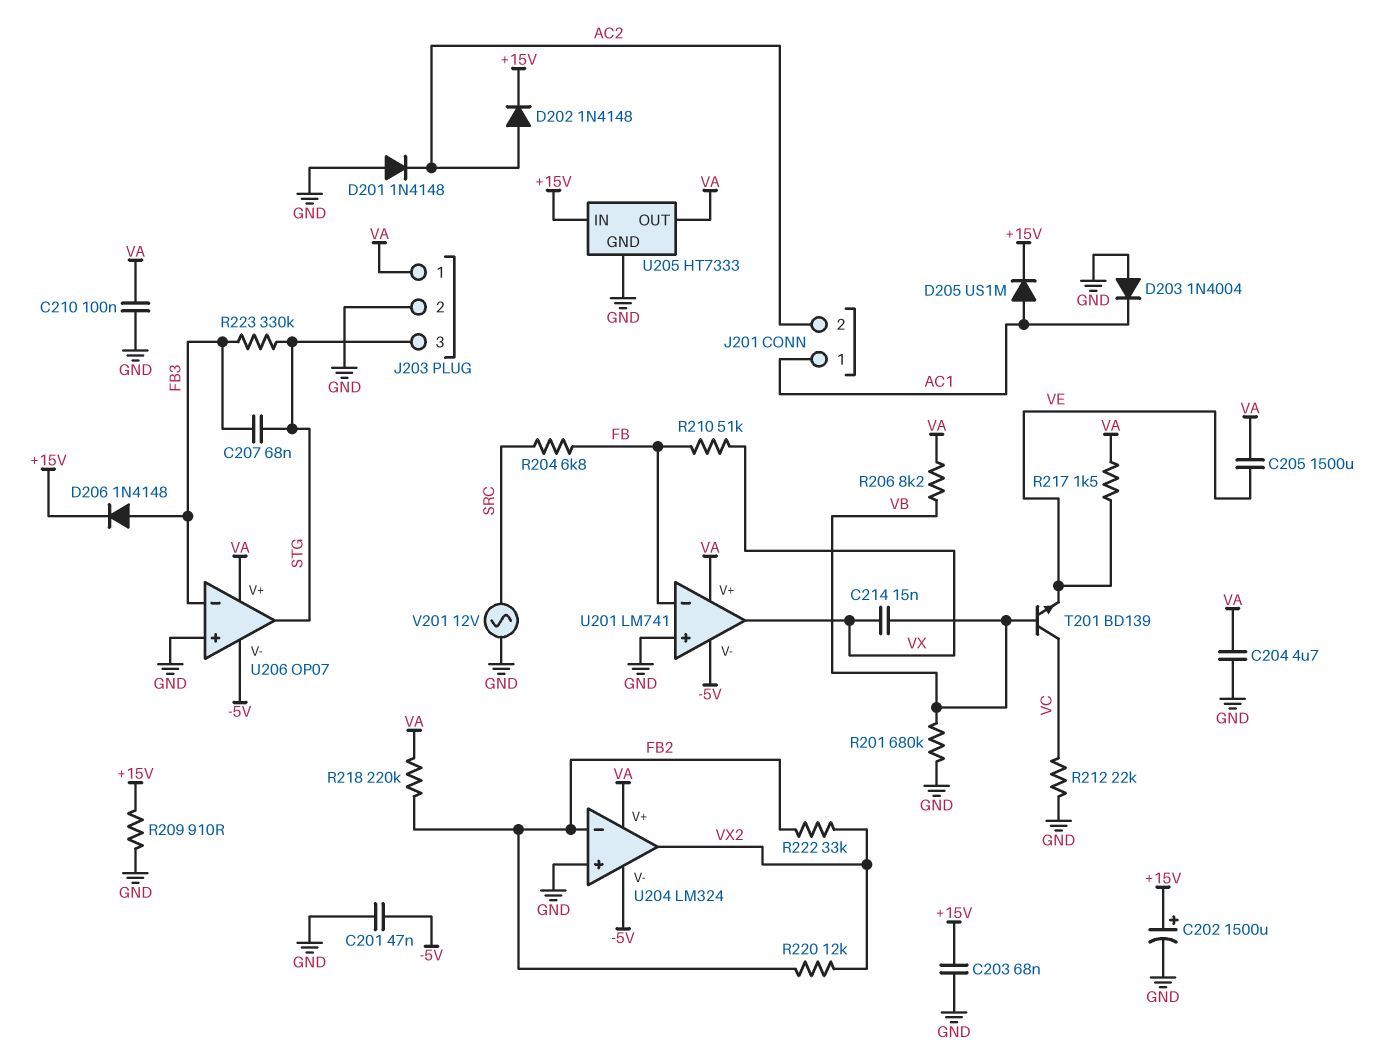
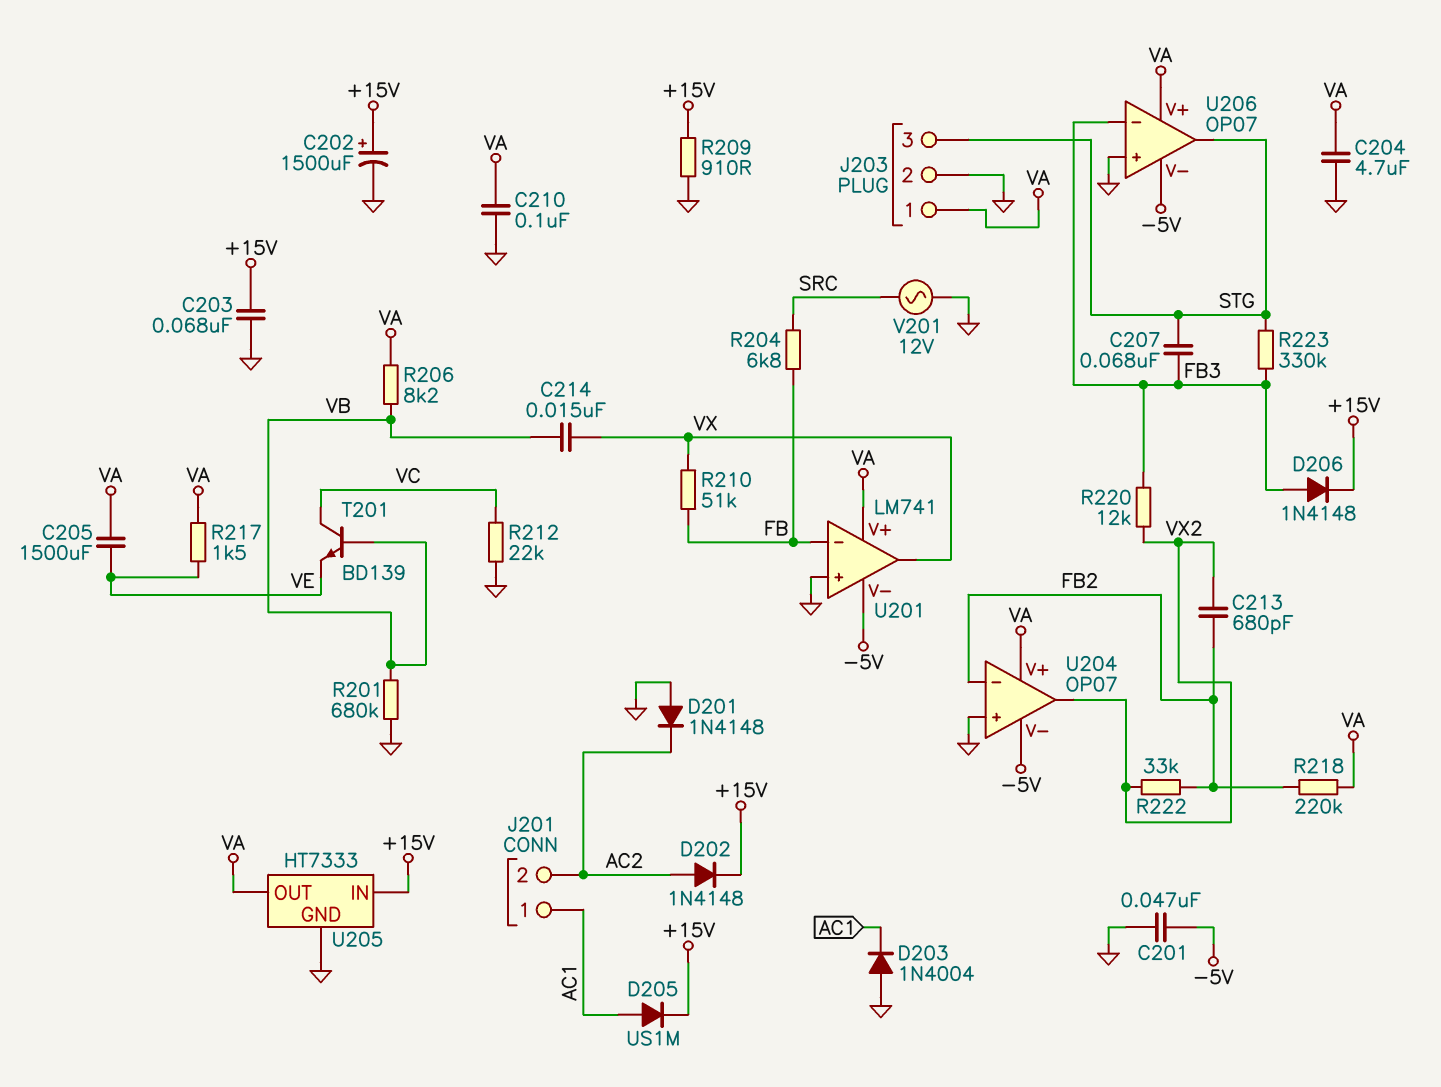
C213: none -> 680pF (FB2, VX2)
R220: 12k (FB2, VX2) -> 12k (FB3, VX2)
U204: LM324 -> OP07

